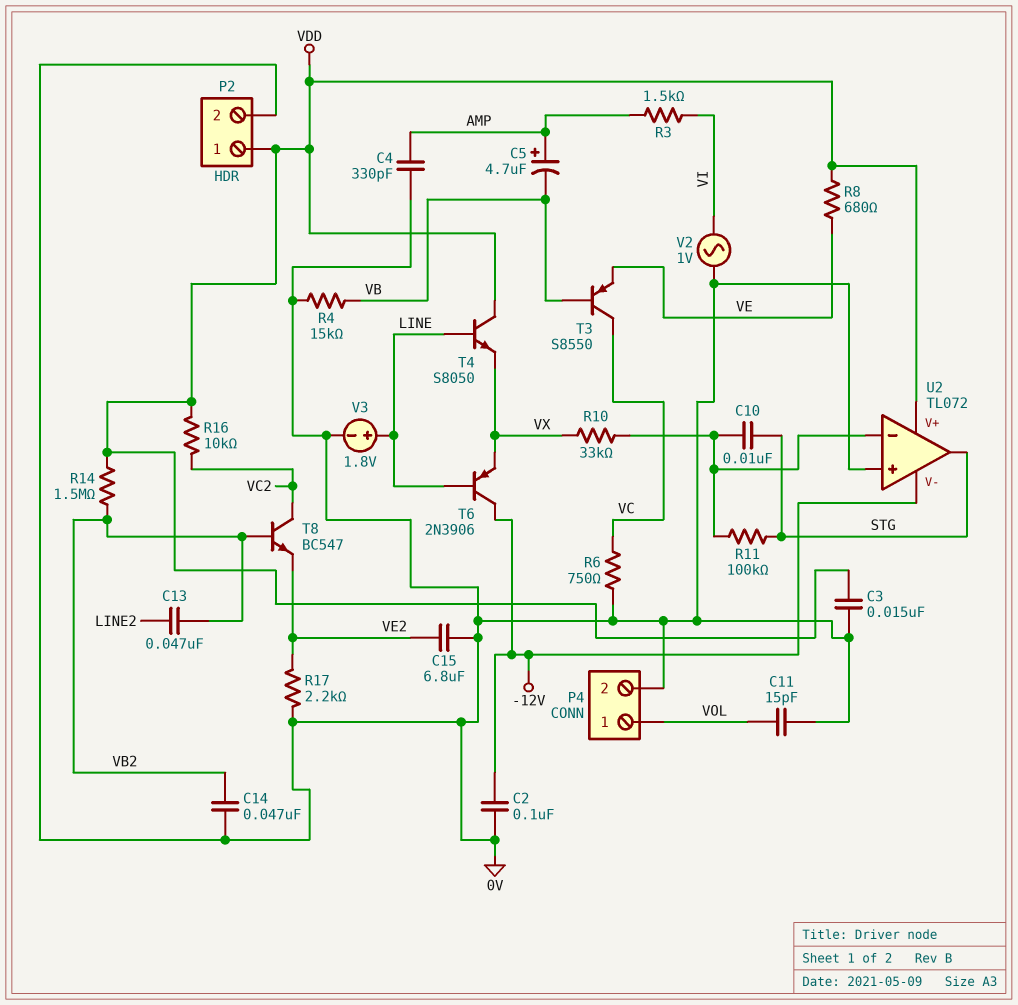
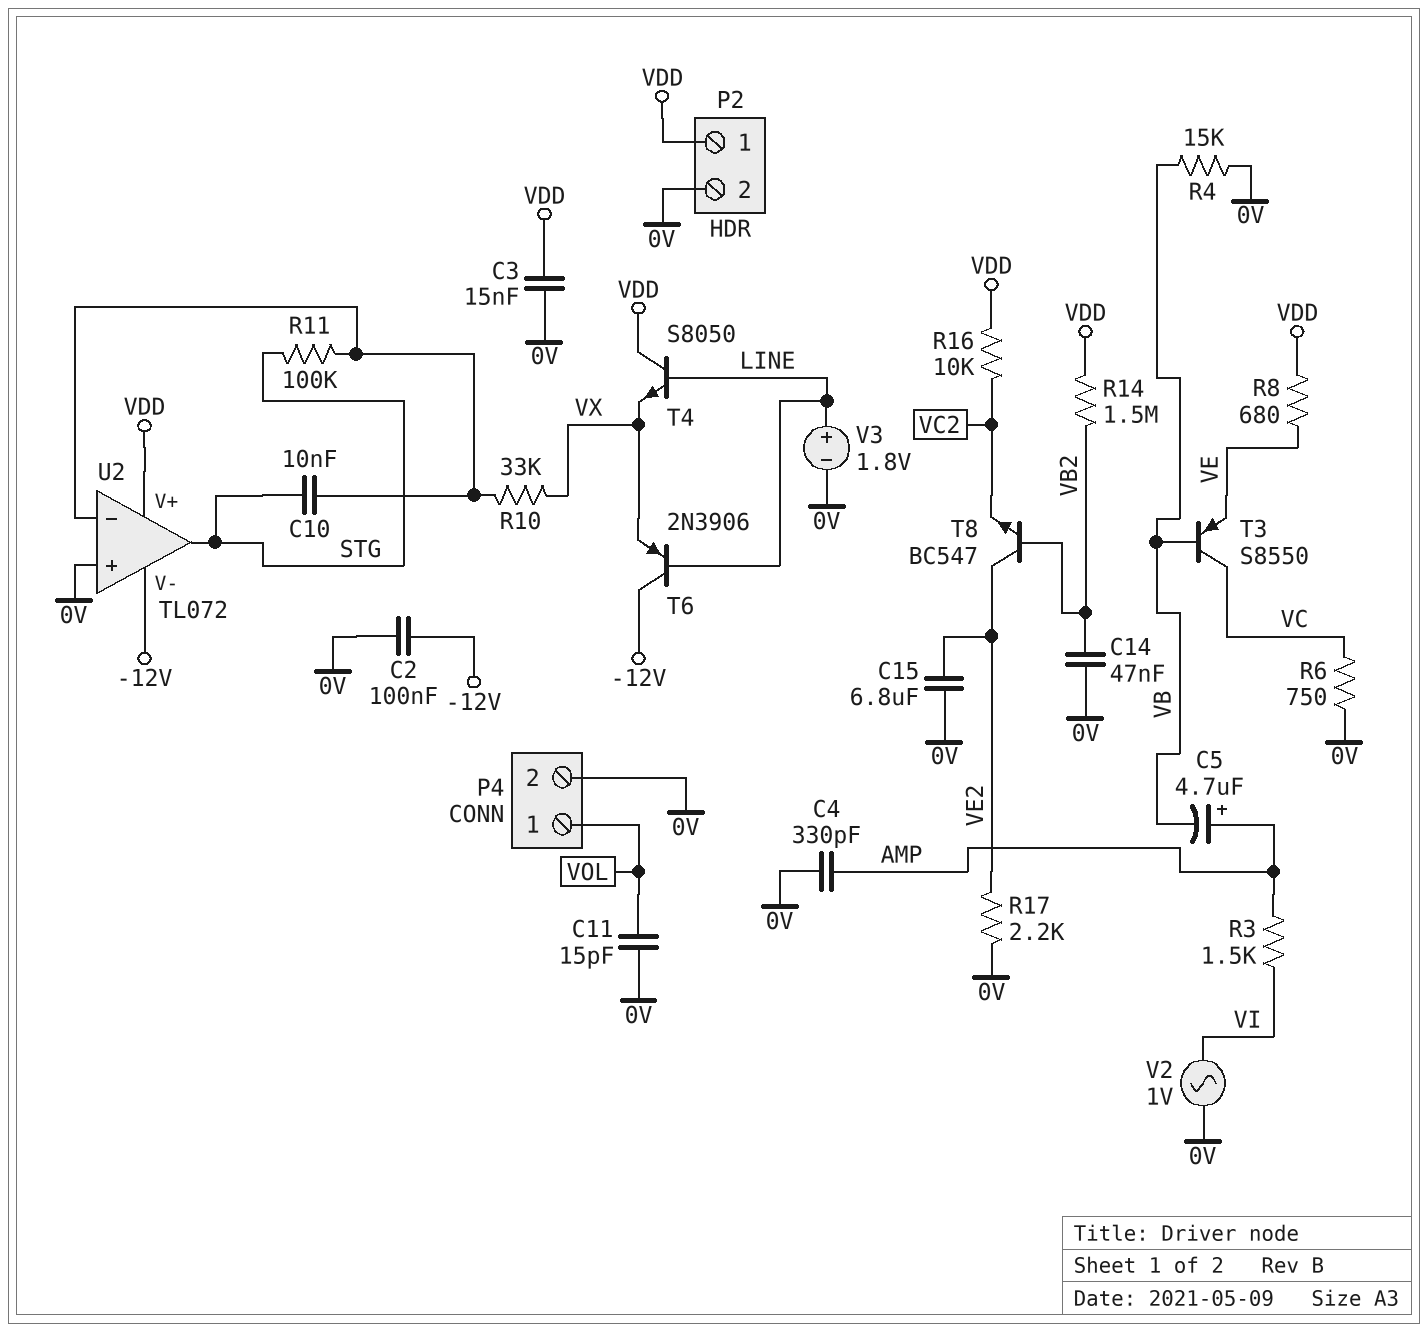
C13: 47nF (LINE2, VB2) -> none
T8: NPN BC547 (B VB2, C VC2, E VE2) -> NPN BC547 (B VB2, C VE2, E VC2)

